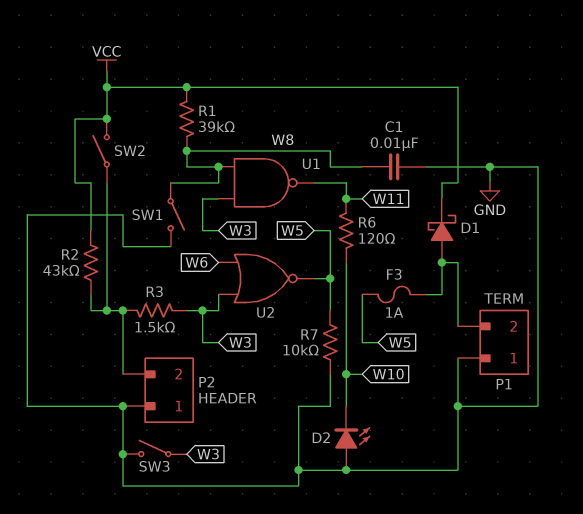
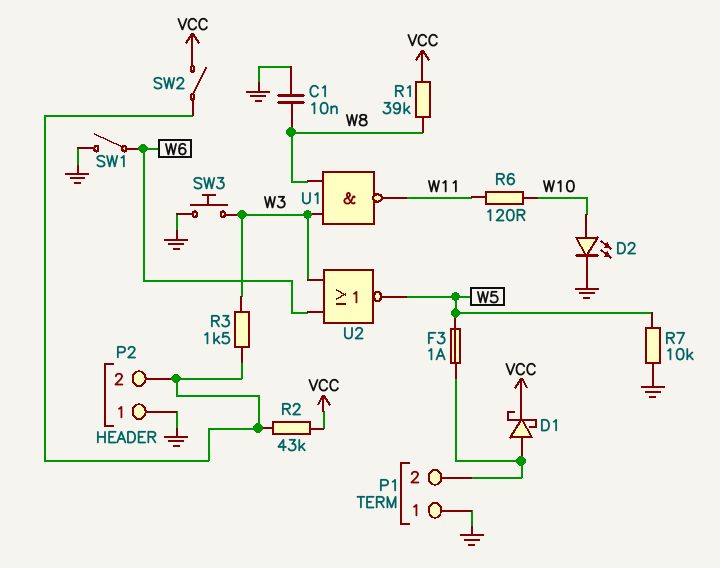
D2: LED (A GND, K W10) -> LED (A W10, K GND)
SW1: switch (GND, W8) -> switch (GND, W6)
SW3: switch (GND, W3) -> button (GND, W3)

